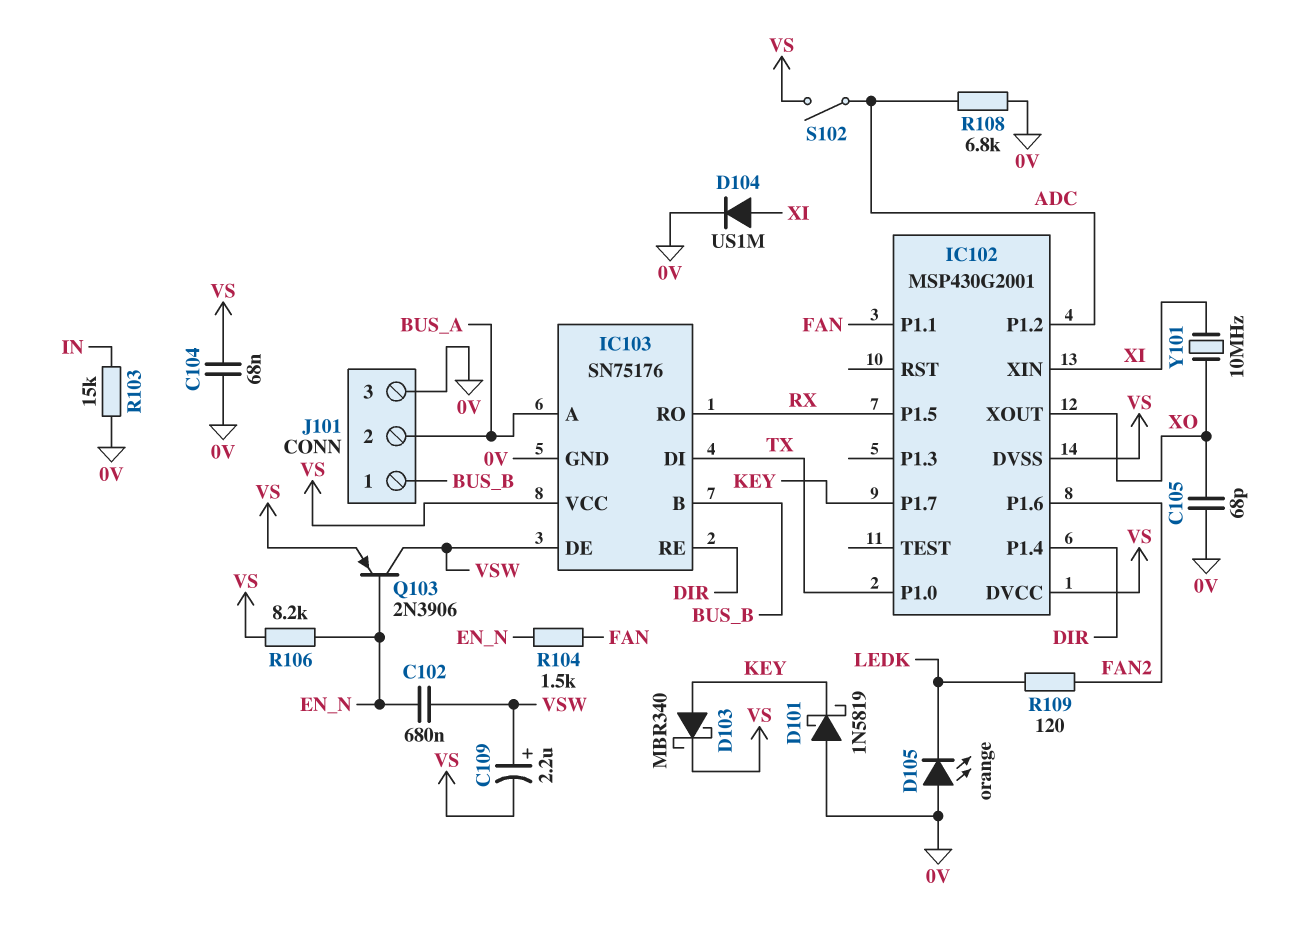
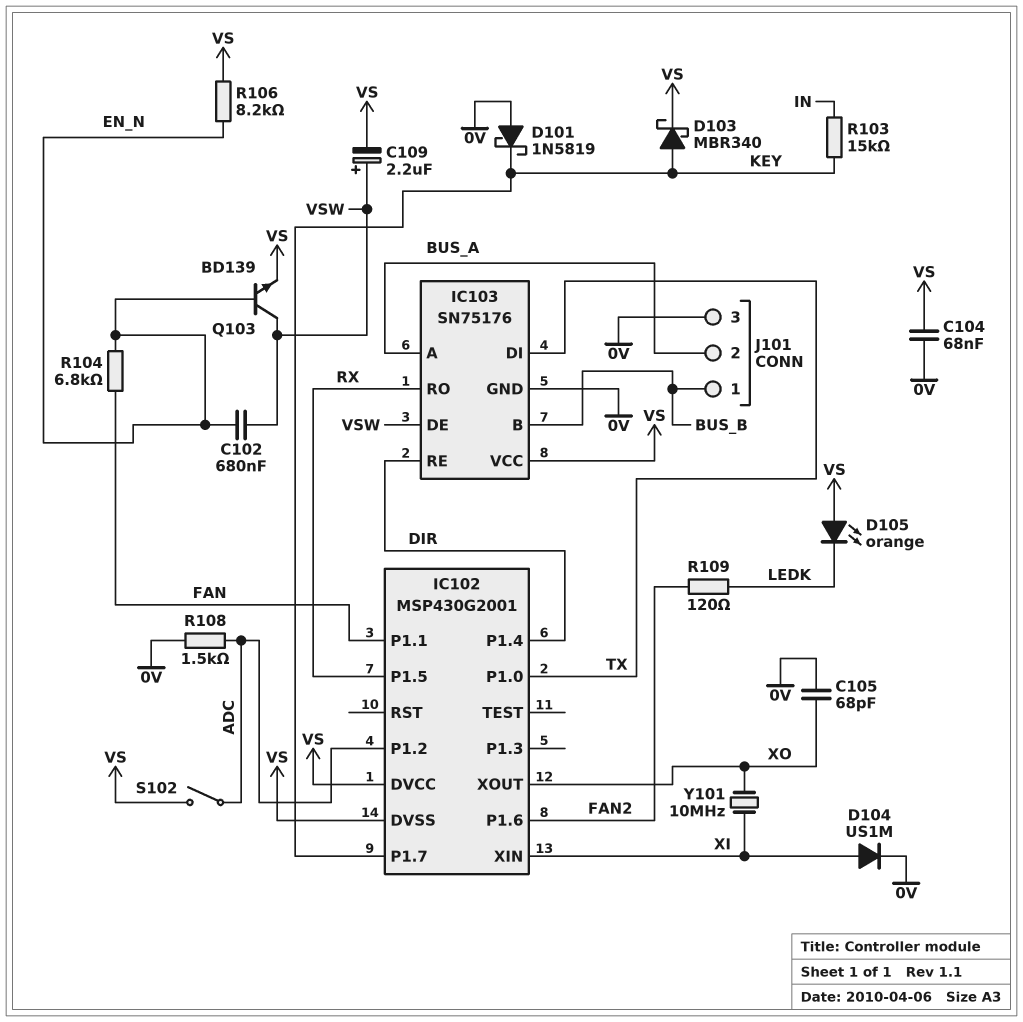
D105: LED orange (A 0V, K LEDK) -> LED orange (A VS, K LEDK)
Q103: PNP 2N3906 (B EN_N, C VSW, E VS) -> NPN BD139 (B EN_N, C VSW, E VS)
R103: 15k (0V, IN) -> 15k (IN, KEY)
R104: 1.5k (EN_N, FAN) -> 6.8k (EN_N, FAN)
R108: 6.8k (0V, ADC) -> 1.5k (0V, ADC)

